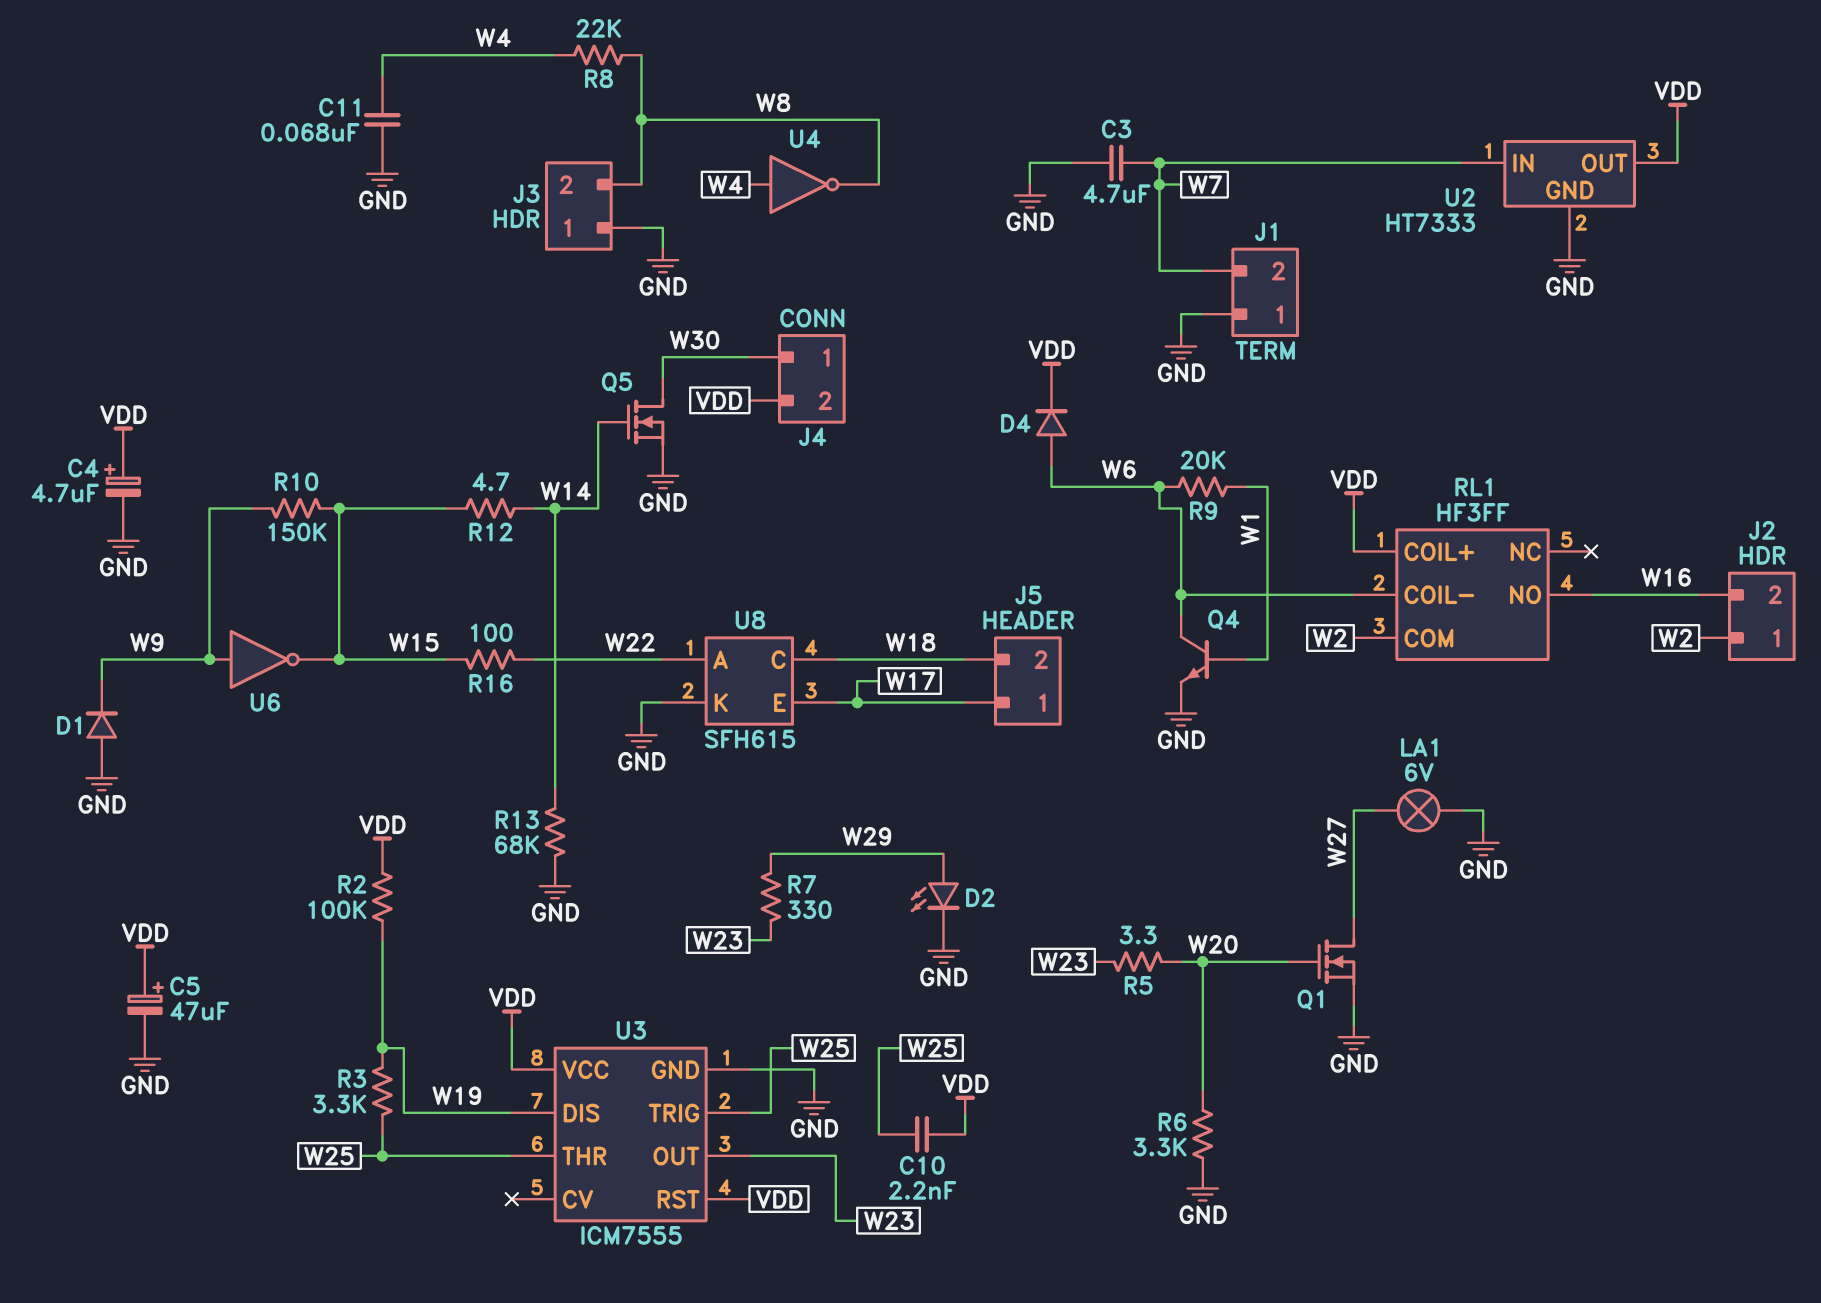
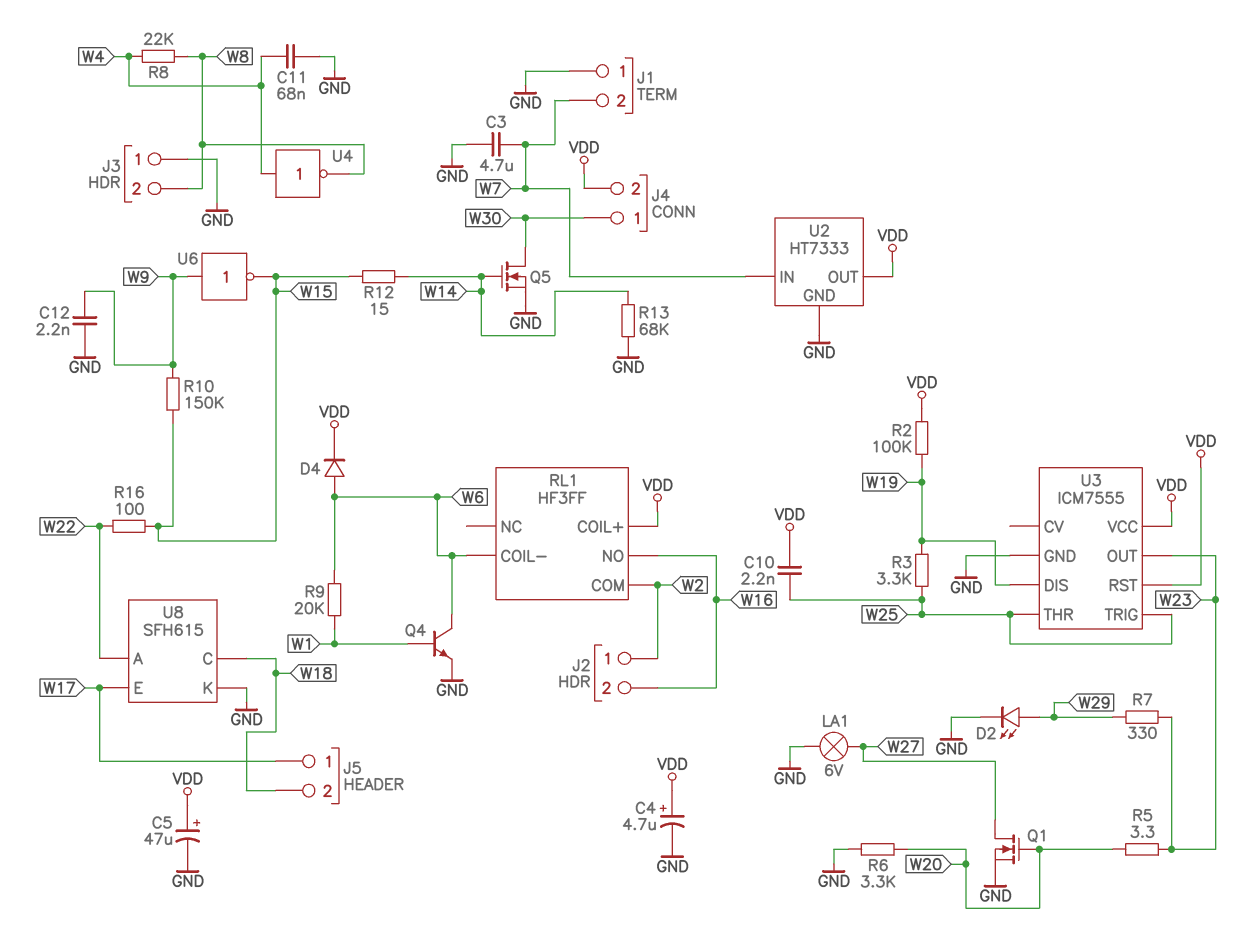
C12: none -> 2.2nF (GND, W9)
D1: diode (A GND, K W9) -> none
R12: 4.7 (W14, W15) -> 15 (W14, W15)

